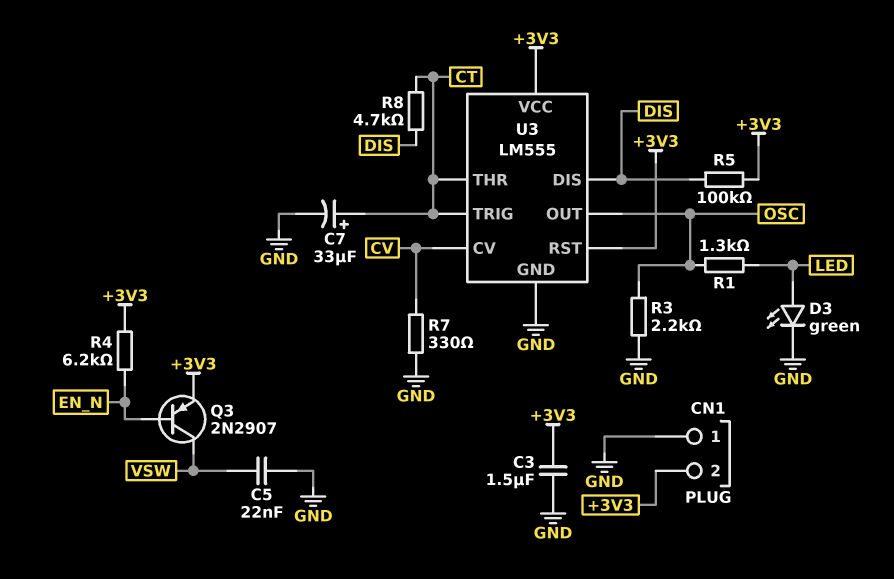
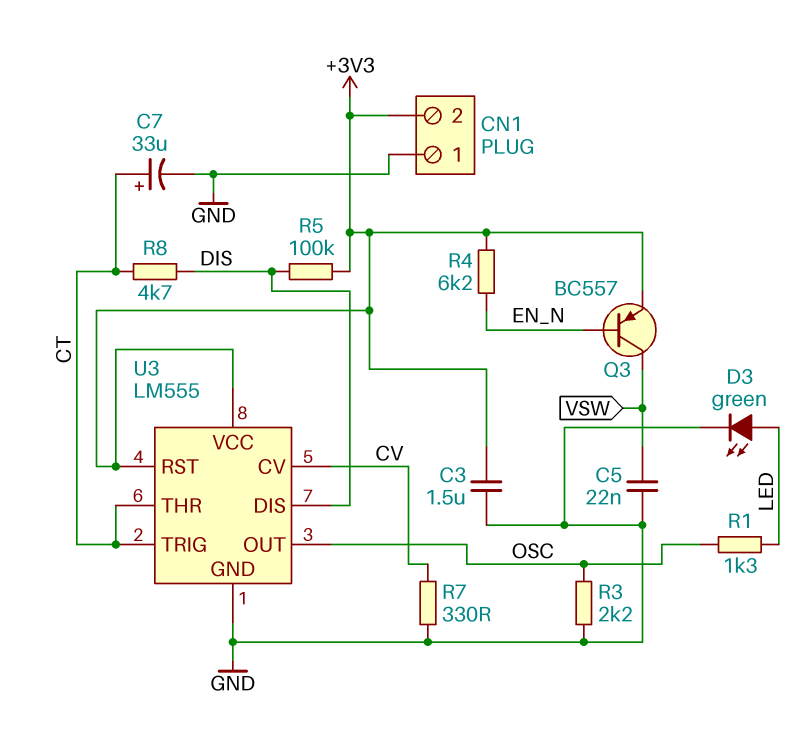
Q3: PNP 2N2907 (B EN_N, C VSW, E +3V3) -> PNP BC557 (B EN_N, C VSW, E +3V3)

